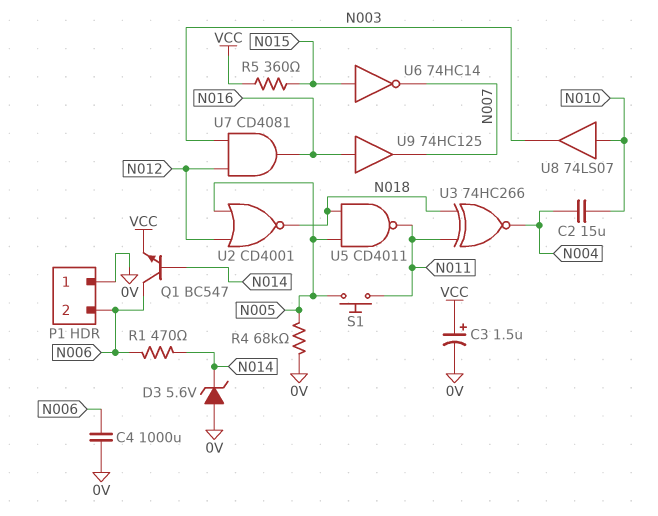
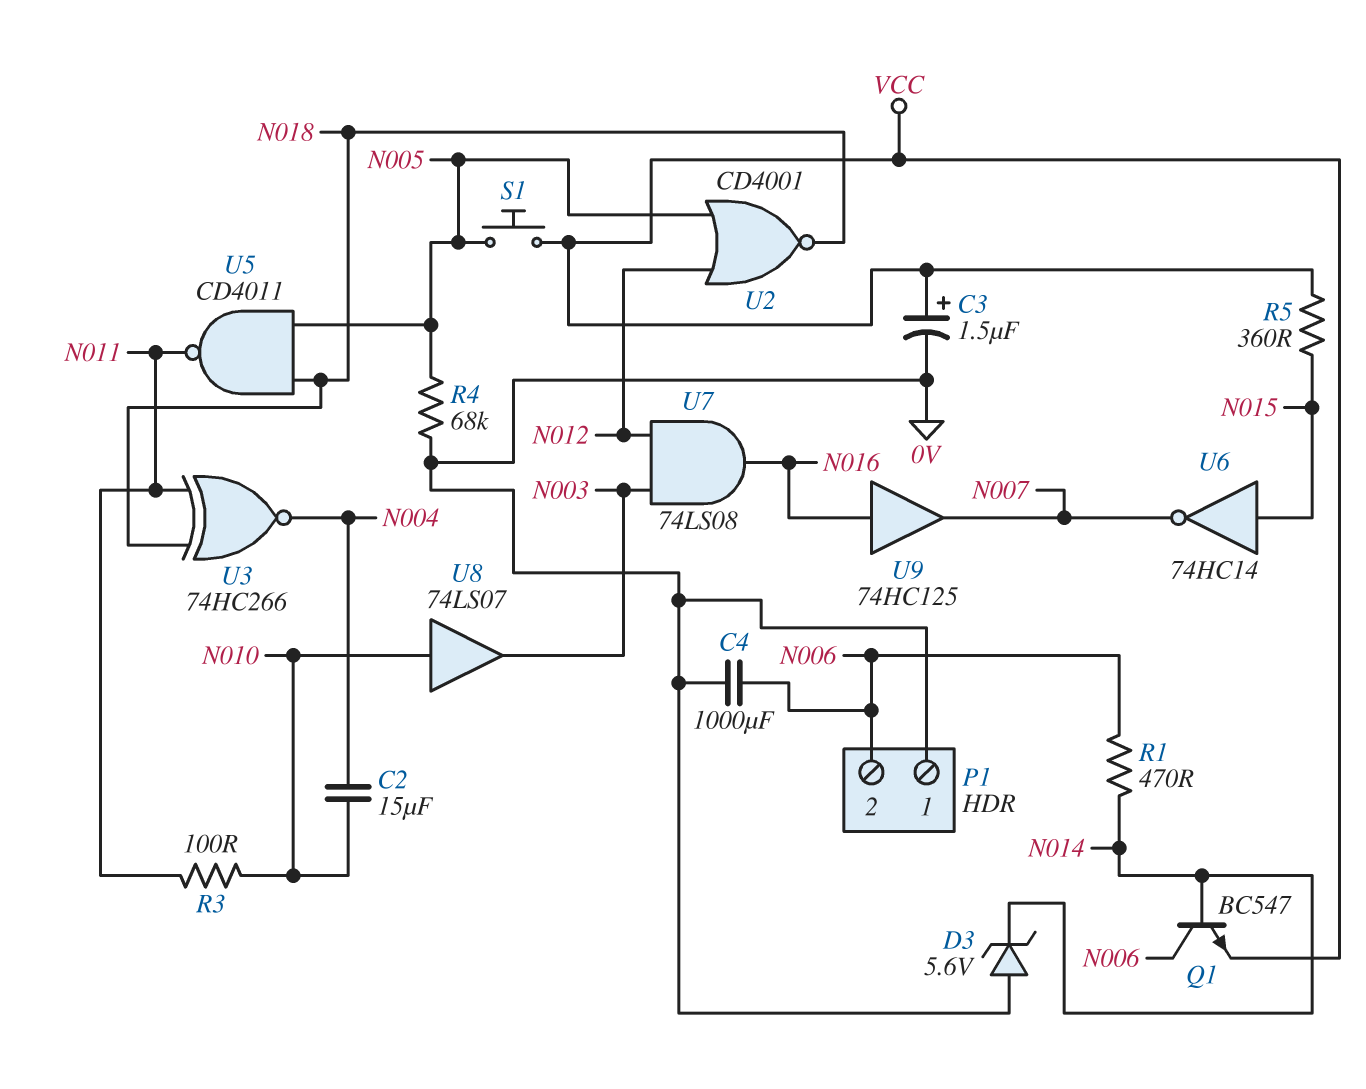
R3: none -> 100 (N010, N011)
S1: button (N005, N011) -> button (N005, VCC)
U7: AND CD4081 (in N003, in N012, out N016) -> AND 74LS08 (in N003, in N012, out N016)

